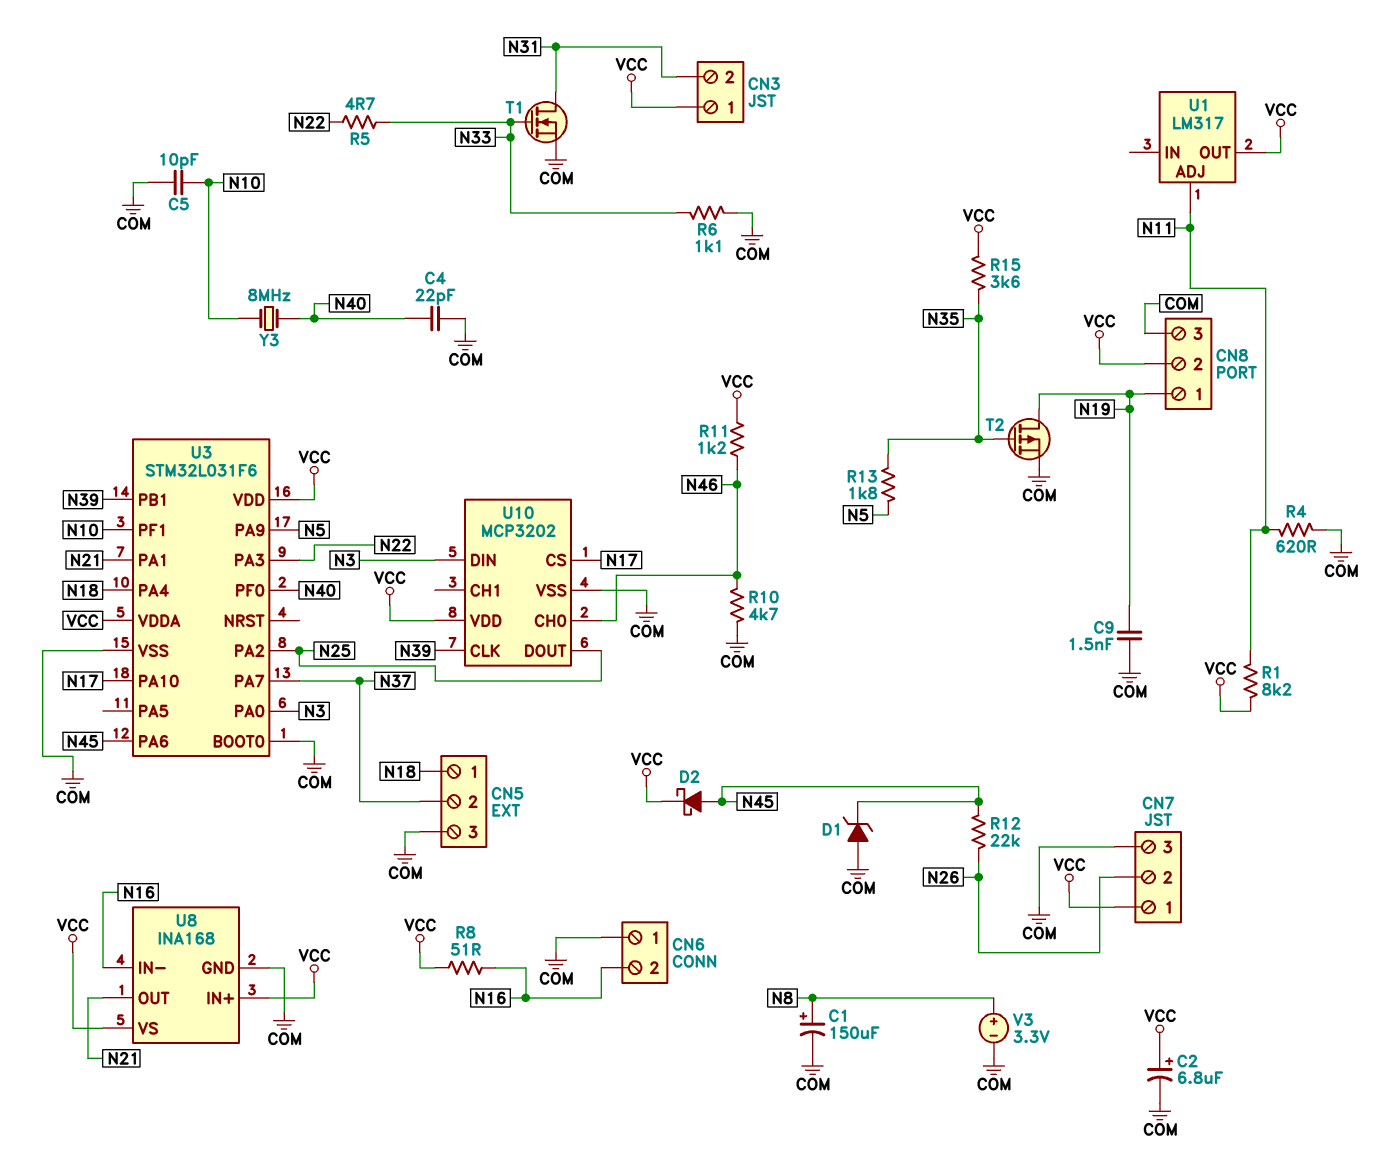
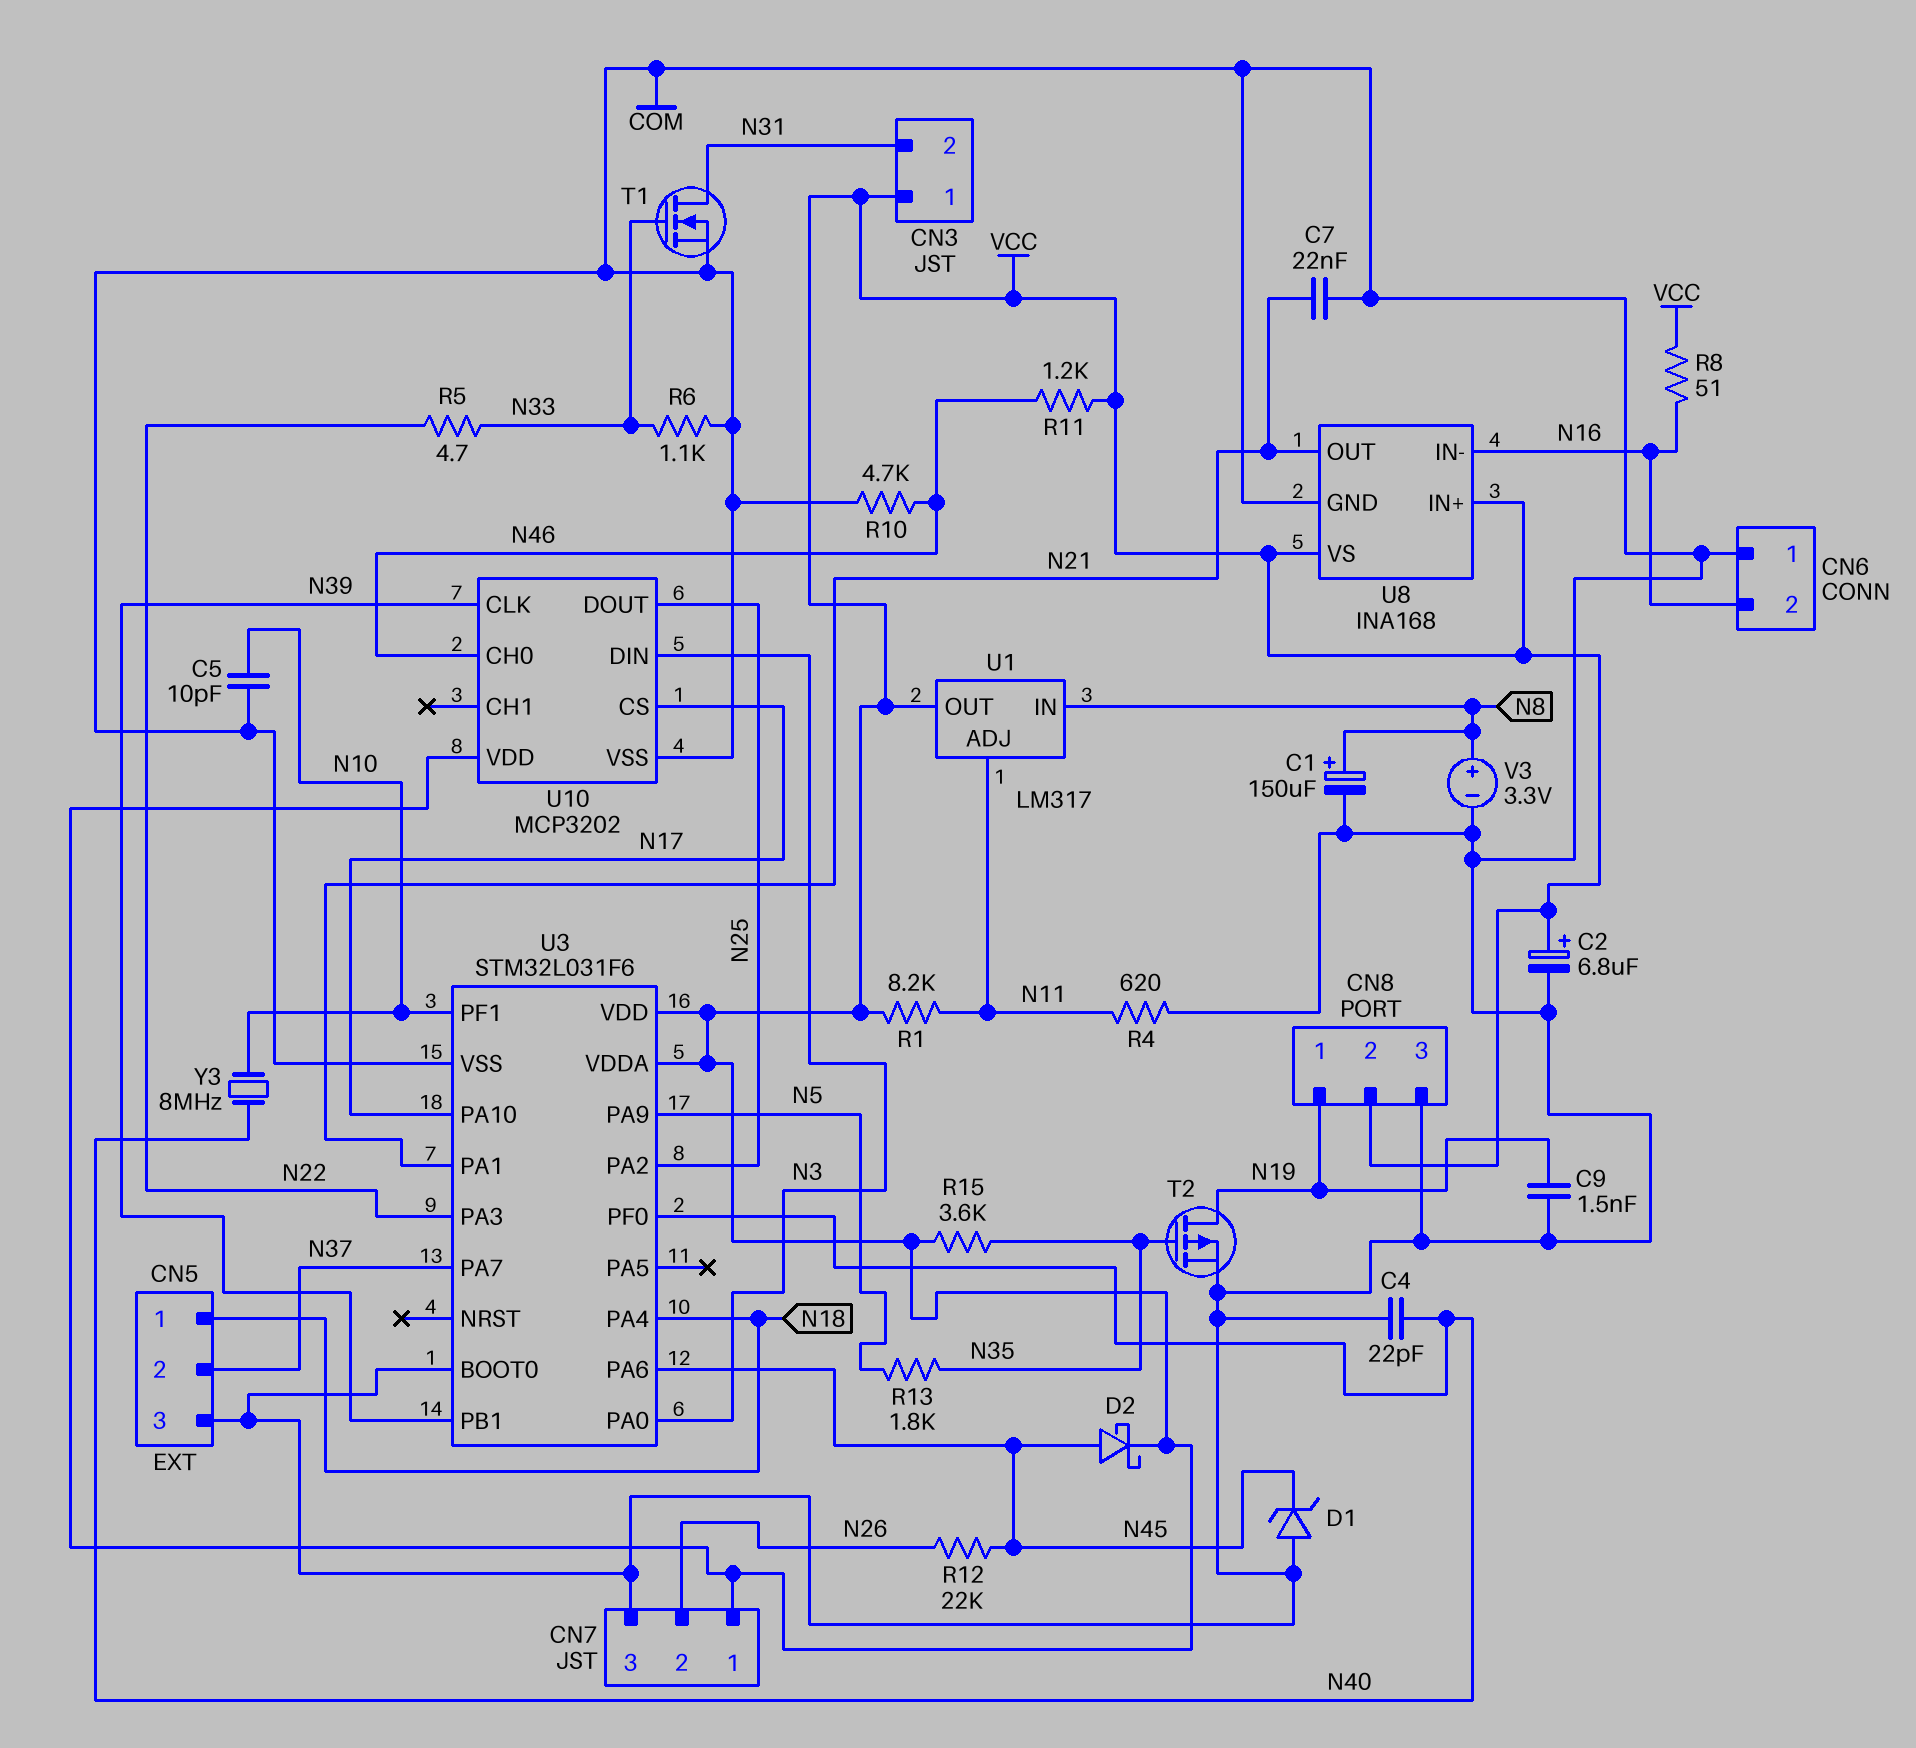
C7: none -> 22nF (COM, N21)
U1 pin IN: none -> N8

